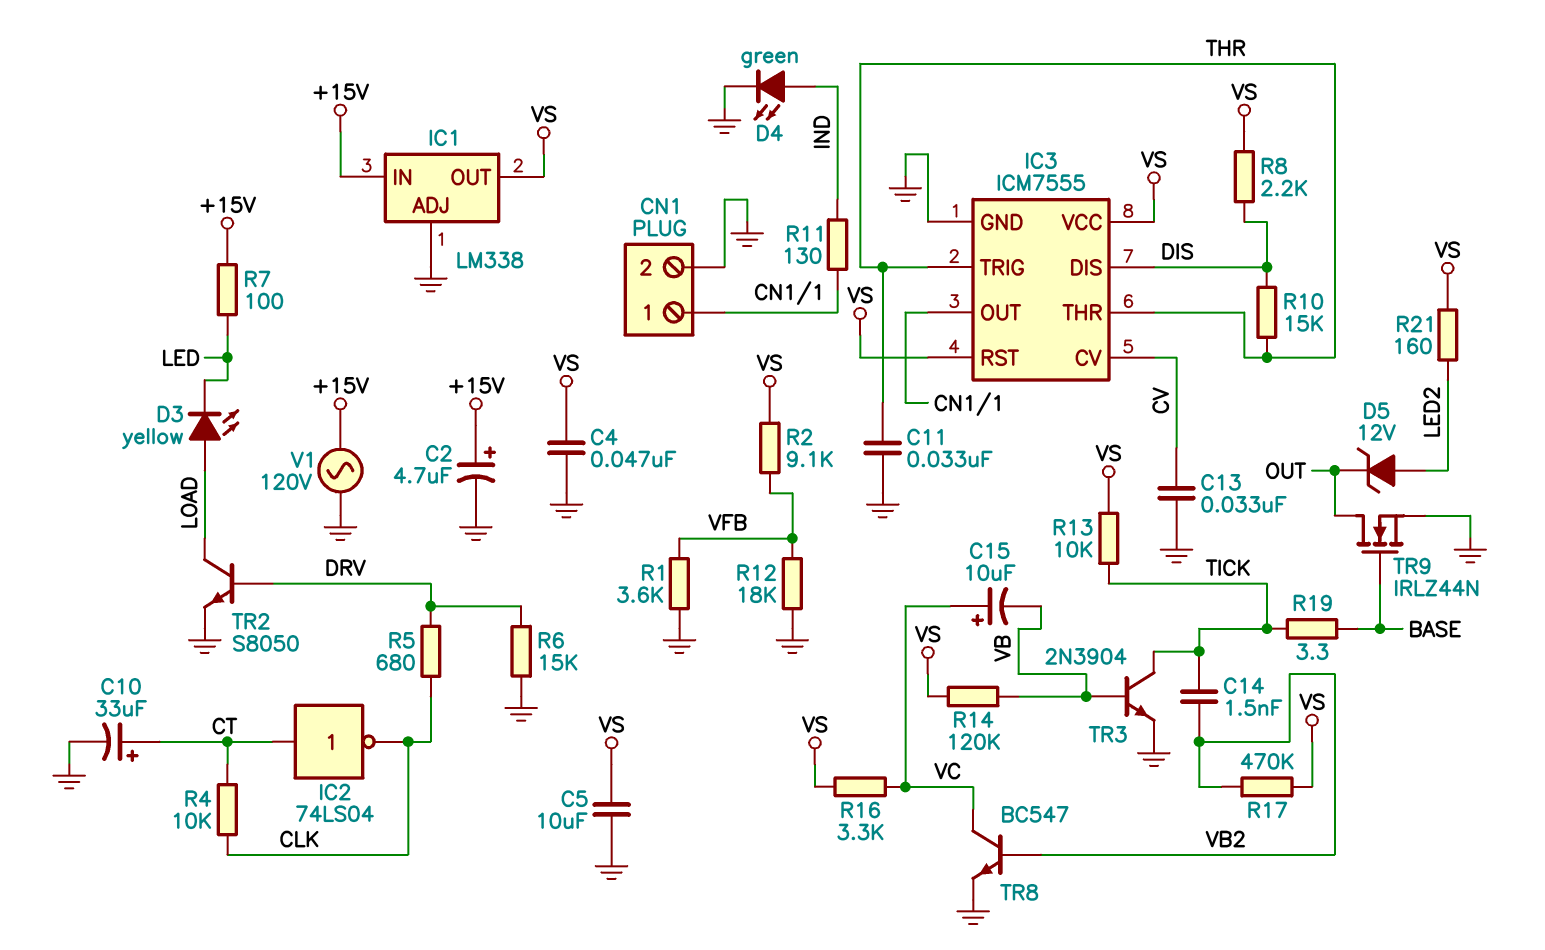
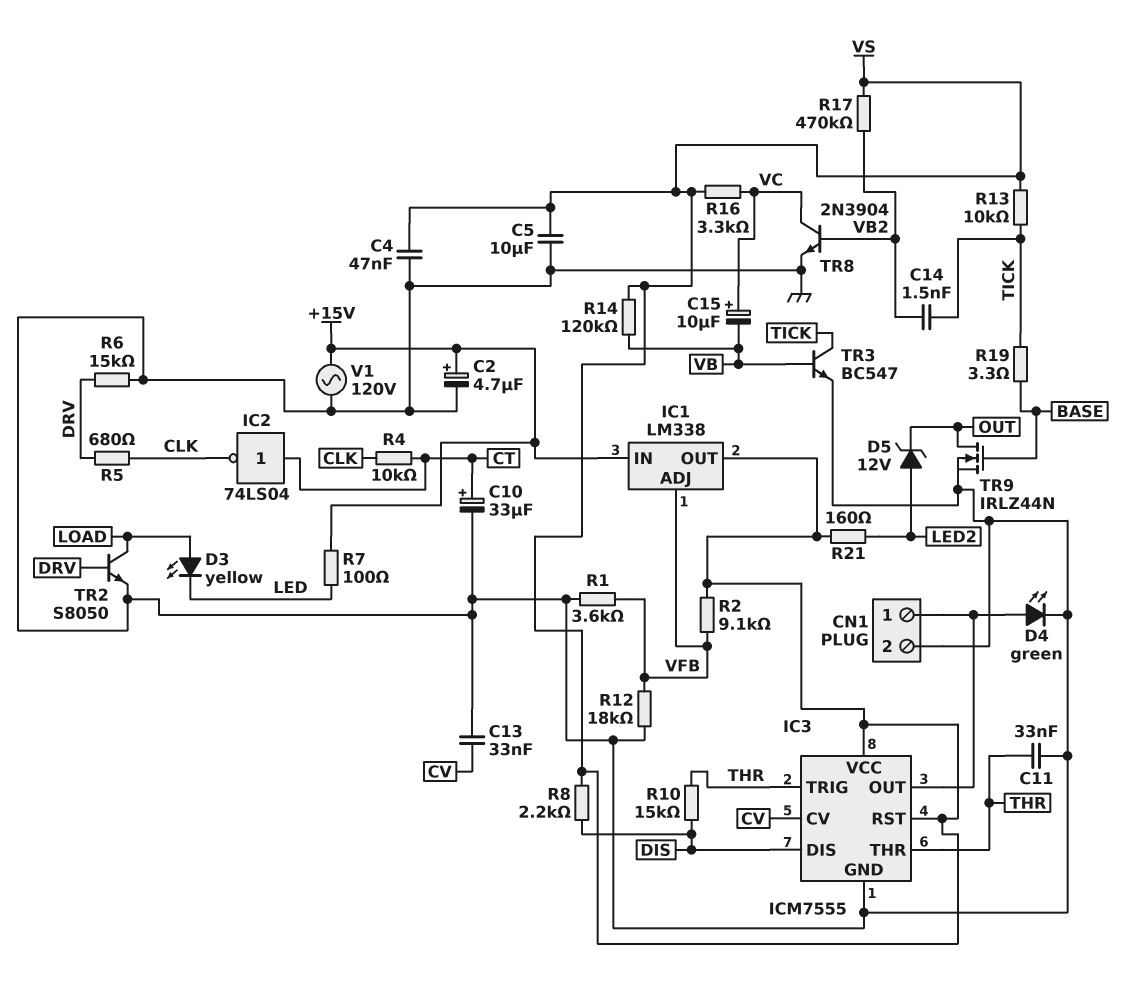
D4: LED green (A IND, K GND) -> LED green (A CN1/1, K GND)
IC1 pin ADJ: GND -> VFB
R11: 130 (CN1/1, IND) -> none
TR3: NPN 2N3904 (B VB, C TICK, E GND) -> NPN BC547 (B VB, C TICK, E GND)
TR8: NPN BC547 (B VB2, C VC, E GND) -> NPN 2N3904 (B VB2, C VC, E GND)

